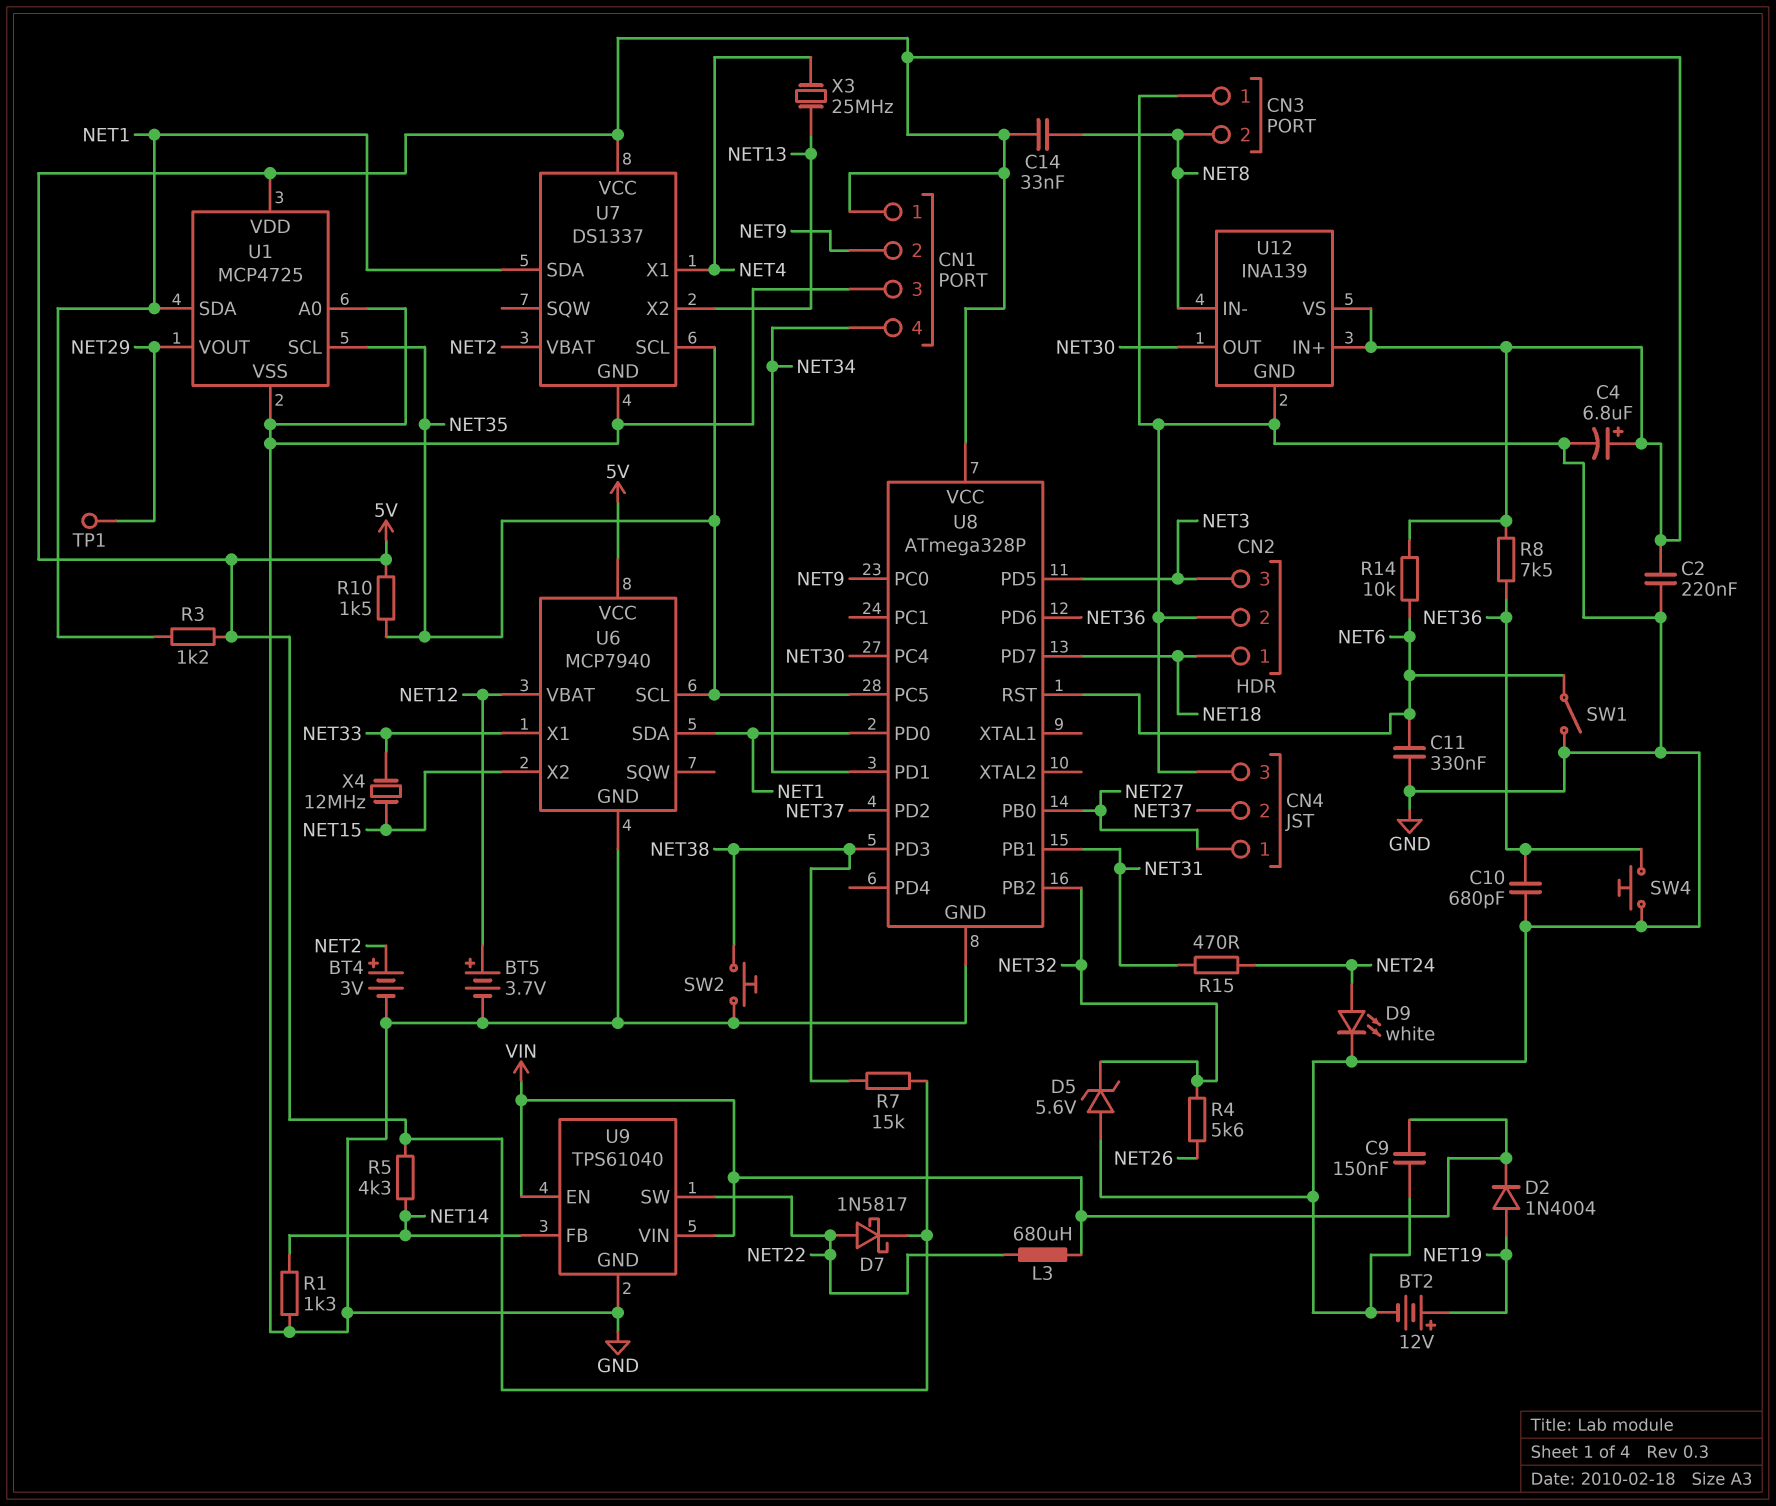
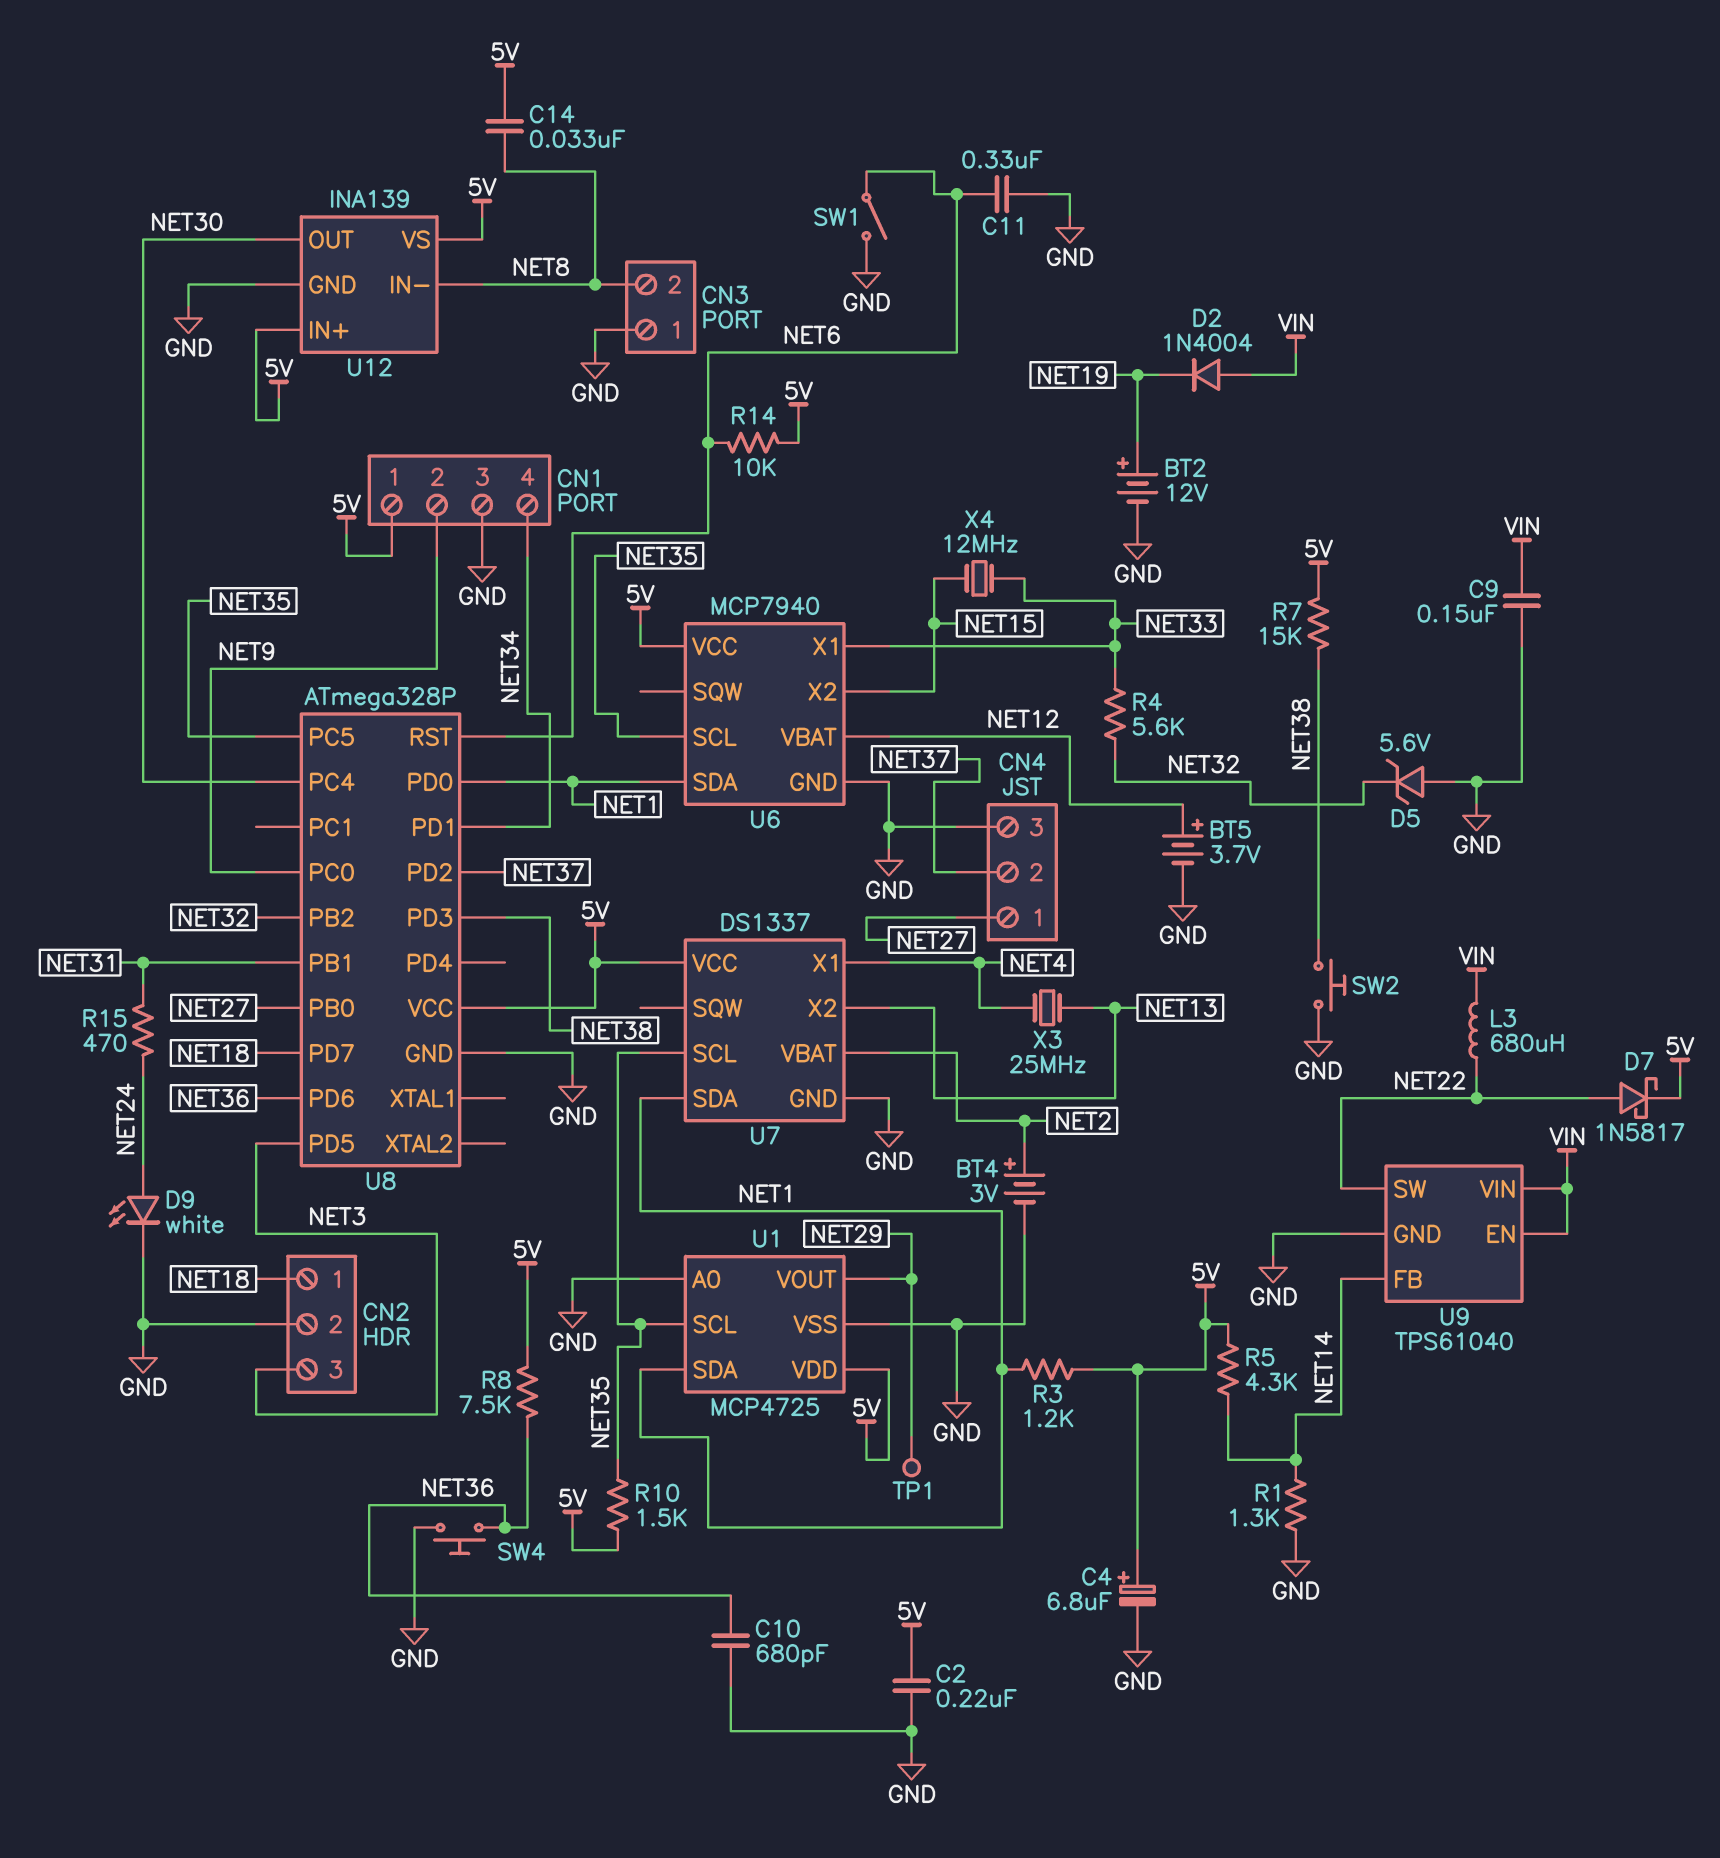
D2: diode 1N4004 (A NET19, K VIN) -> diode 1N4004 (A VIN, K NET19)
R4: 5.6k (NET26, NET32) -> 5.6k (NET32, NET33)

